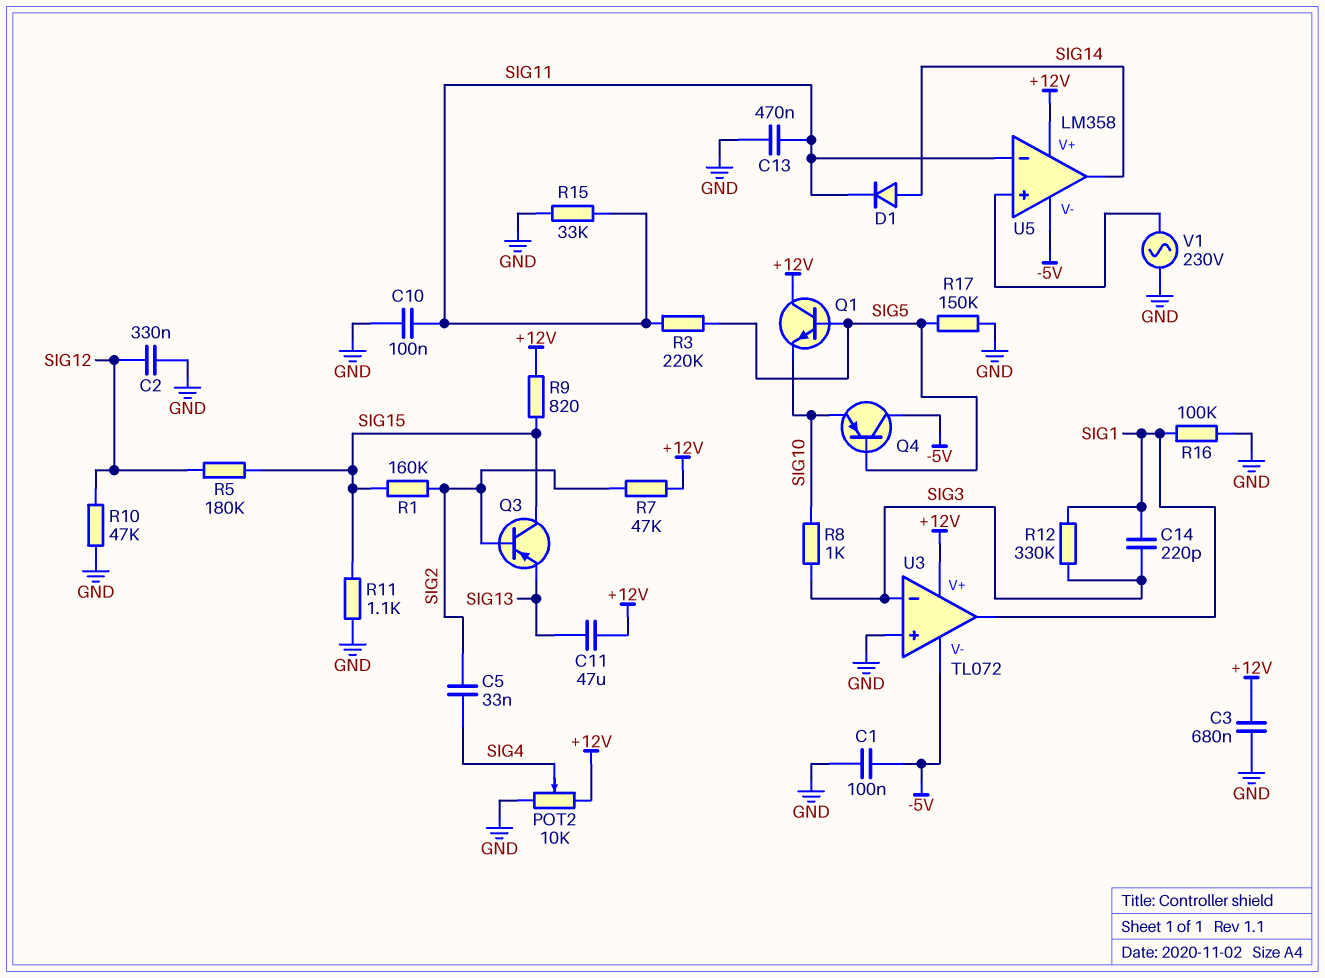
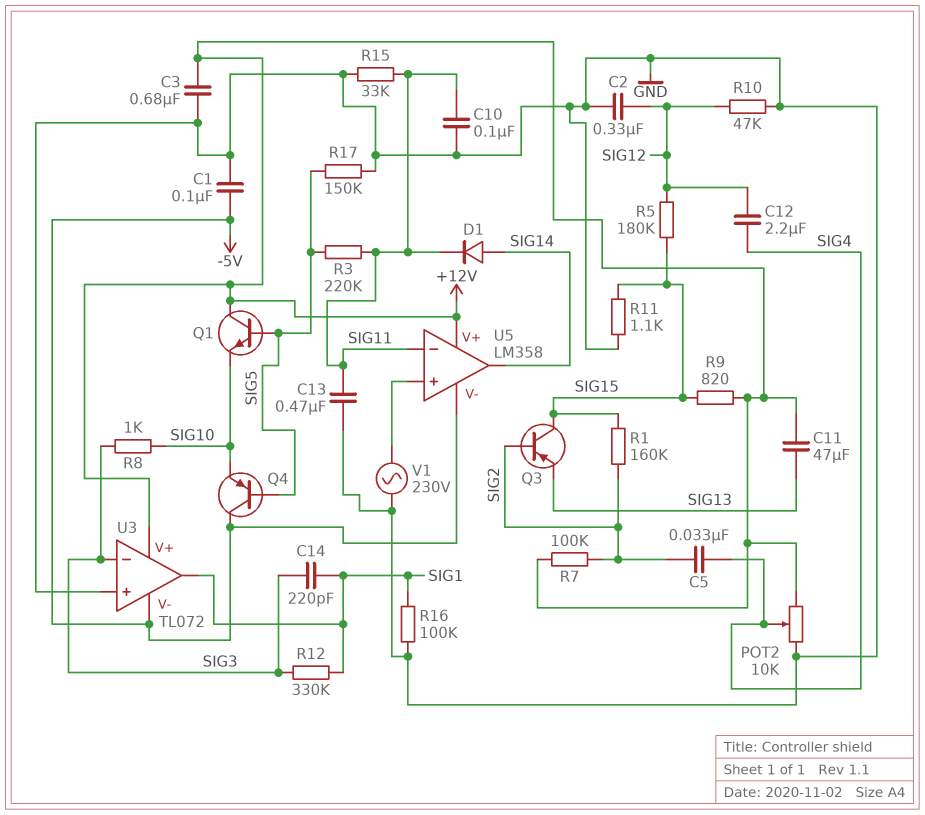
C12: none -> 2.2uF (SIG4, SIG12)
R7: 47k (+12V, SIG2) -> 100k (+12V, SIG2)

